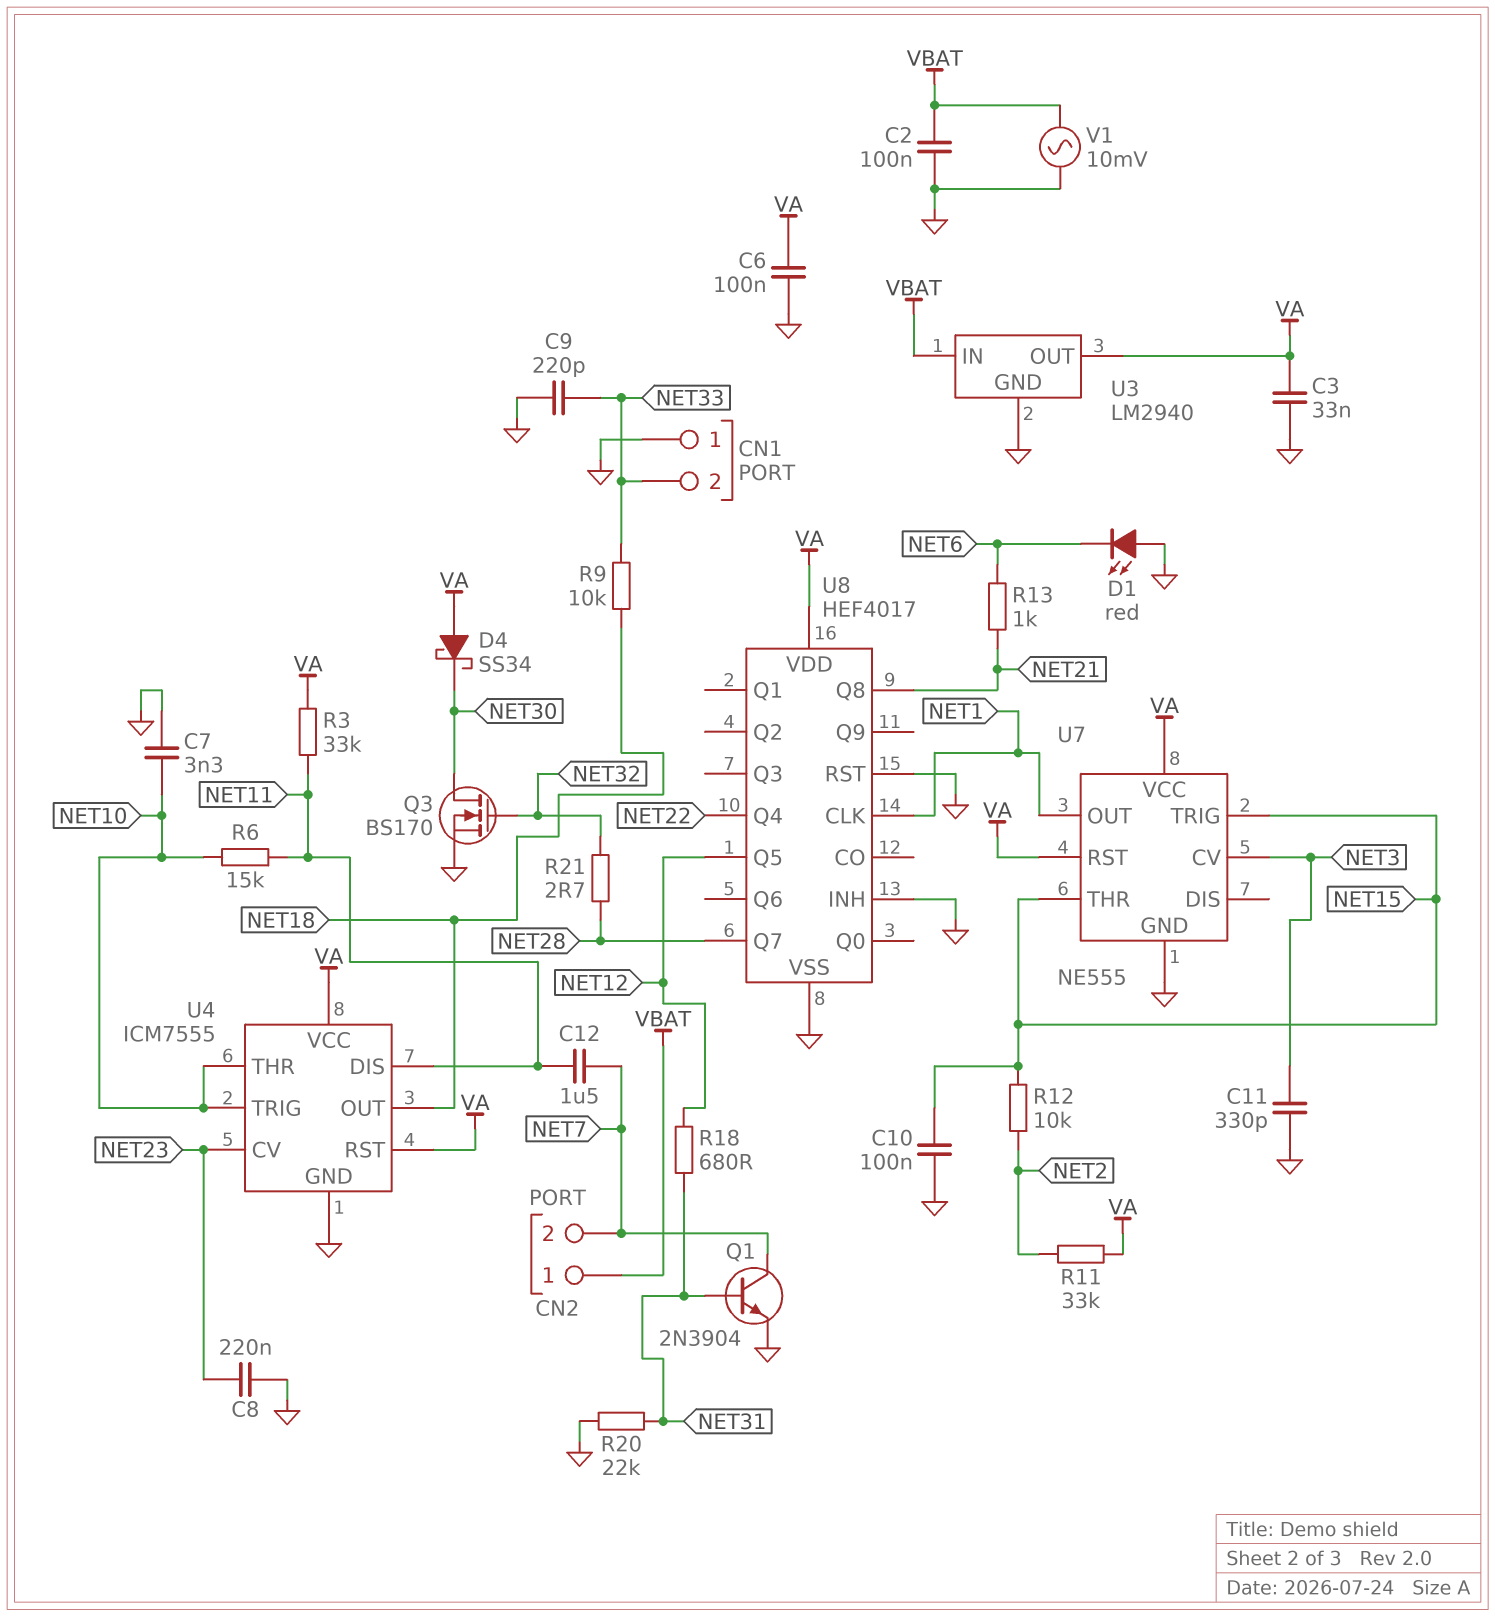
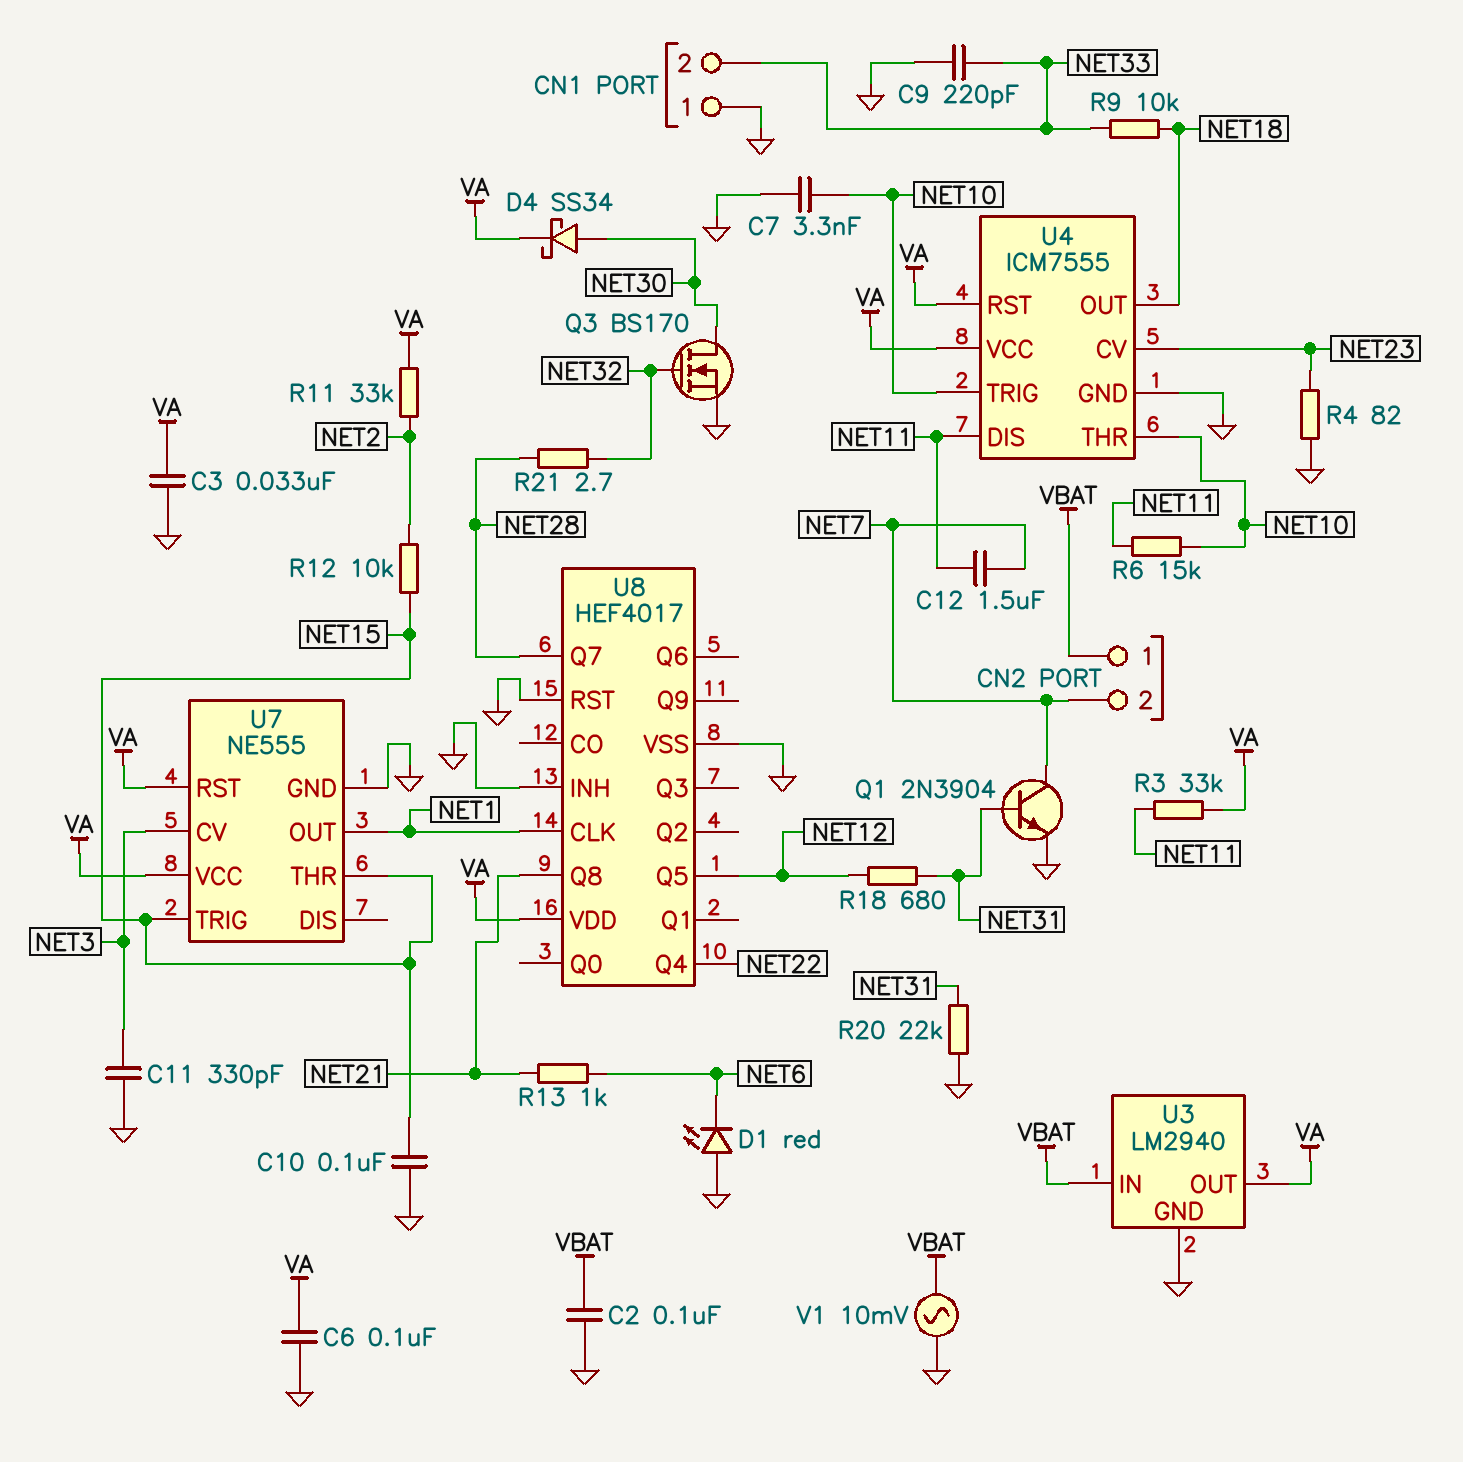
C8: 220nF (GND, NET23) -> none
D4: schottky SS34 (A VA, K NET30) -> schottky SS34 (A NET30, K VA)
R4: none -> 82 (GND, NET23)

